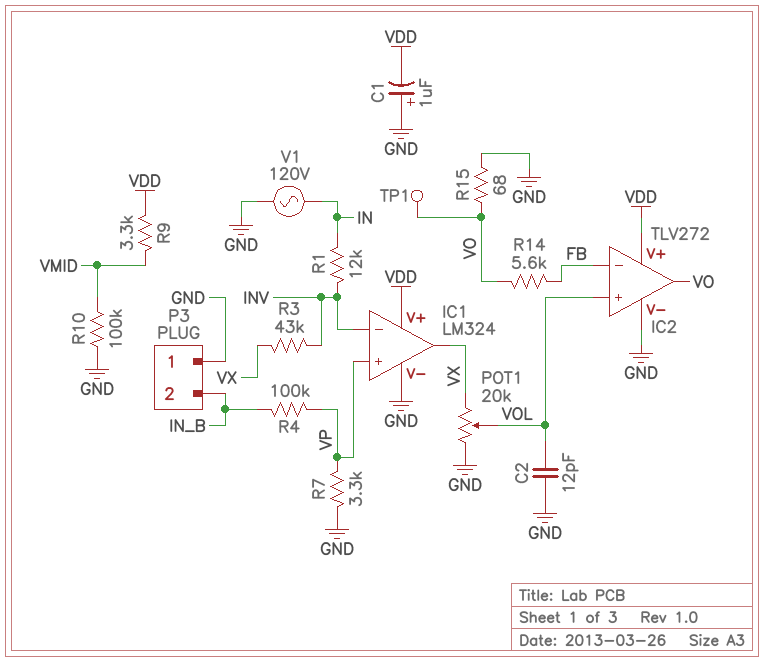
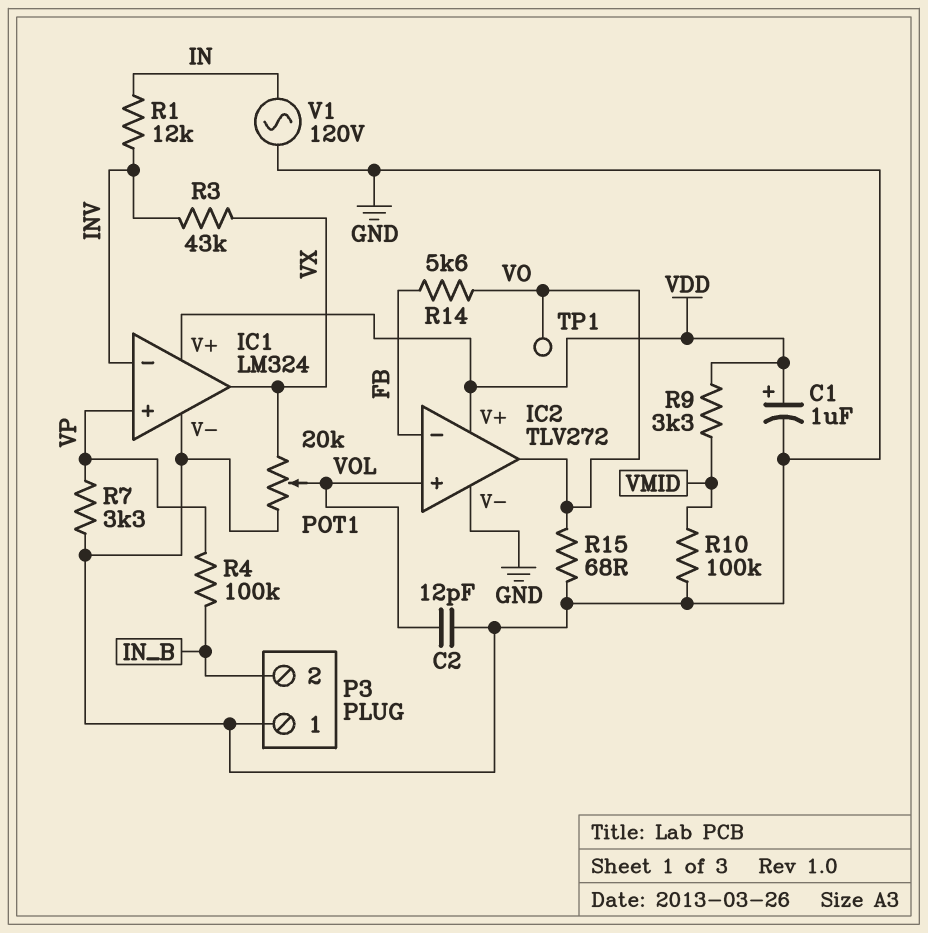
C1: 1uF (plus GND, minus VDD) -> 1uF (plus VDD, minus GND)

